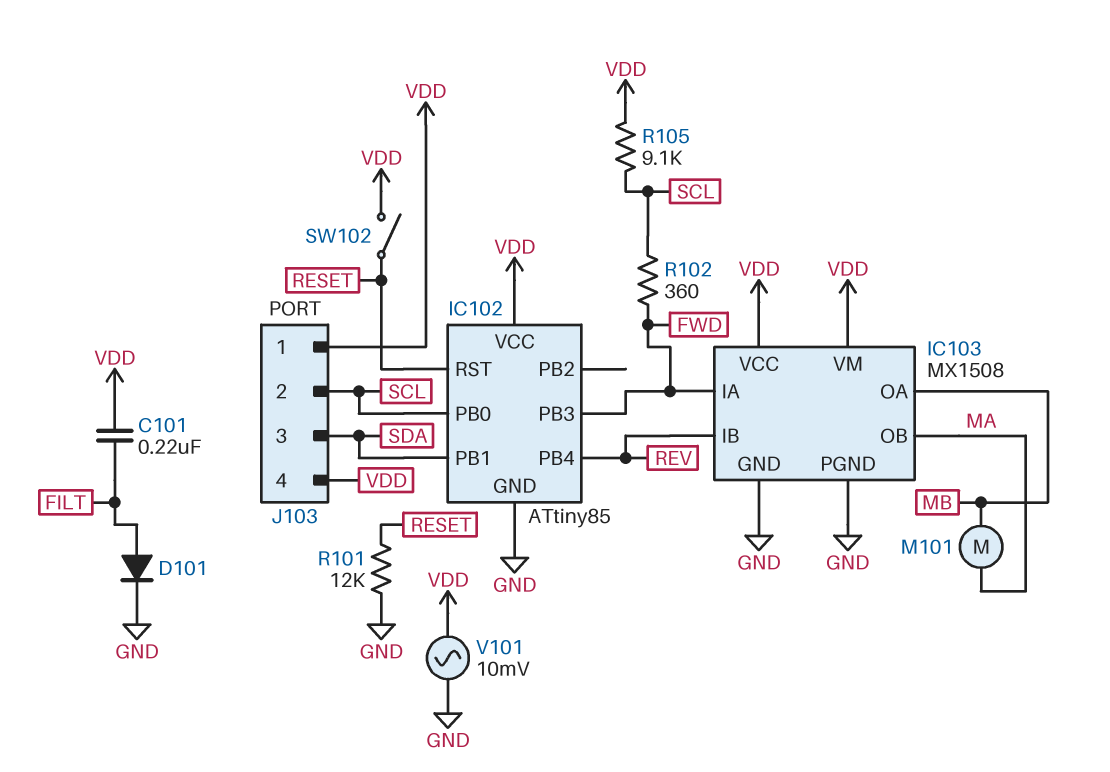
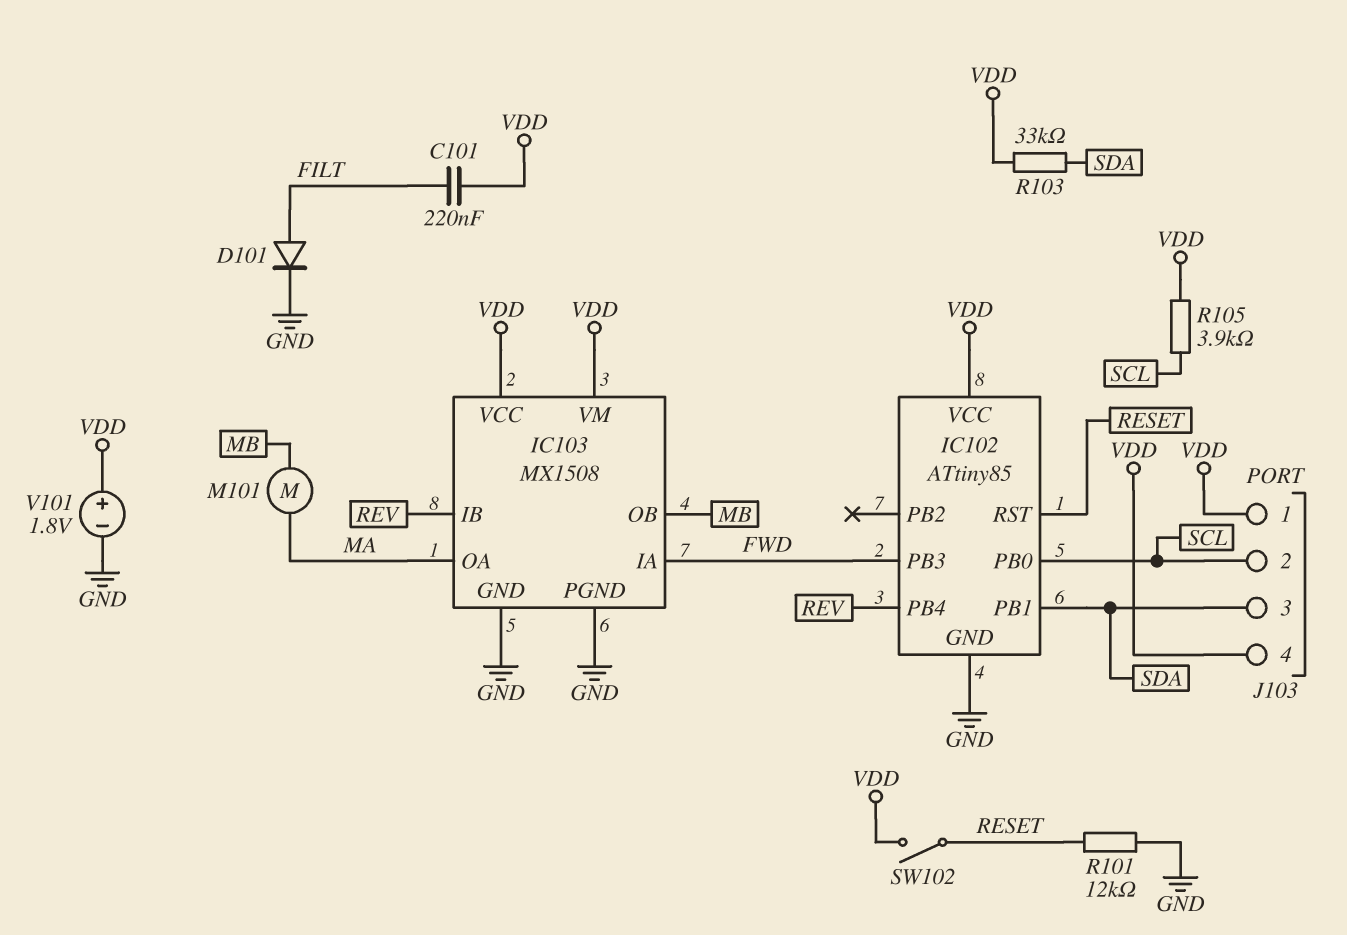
IC103 pin OA: MB -> MA
IC103 pin OB: MA -> MB
R102: 360 (FWD, SCL) -> none
R103: none -> 33k (SDA, VDD)
R105: 9.1k (SCL, VDD) -> 3.9k (SCL, VDD)
V101: AC 10mV (GND, VDD) -> 1.8V (plus VDD, minus GND)

